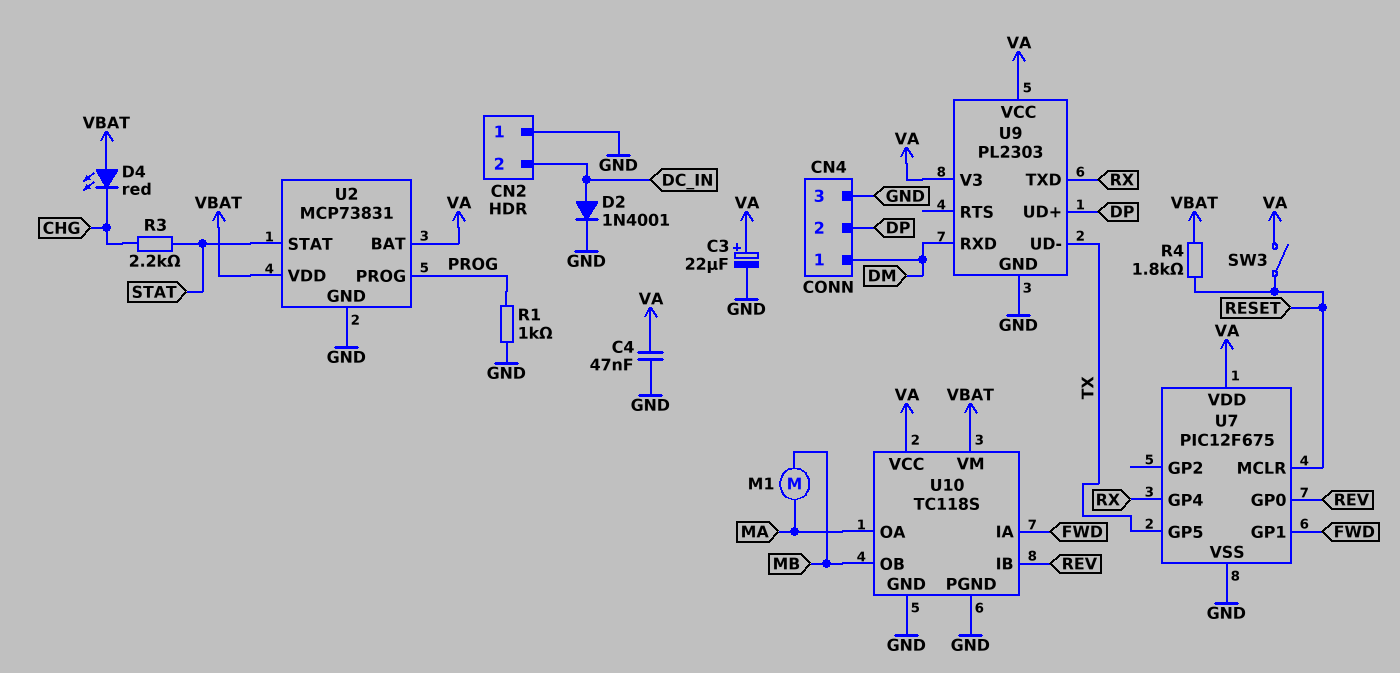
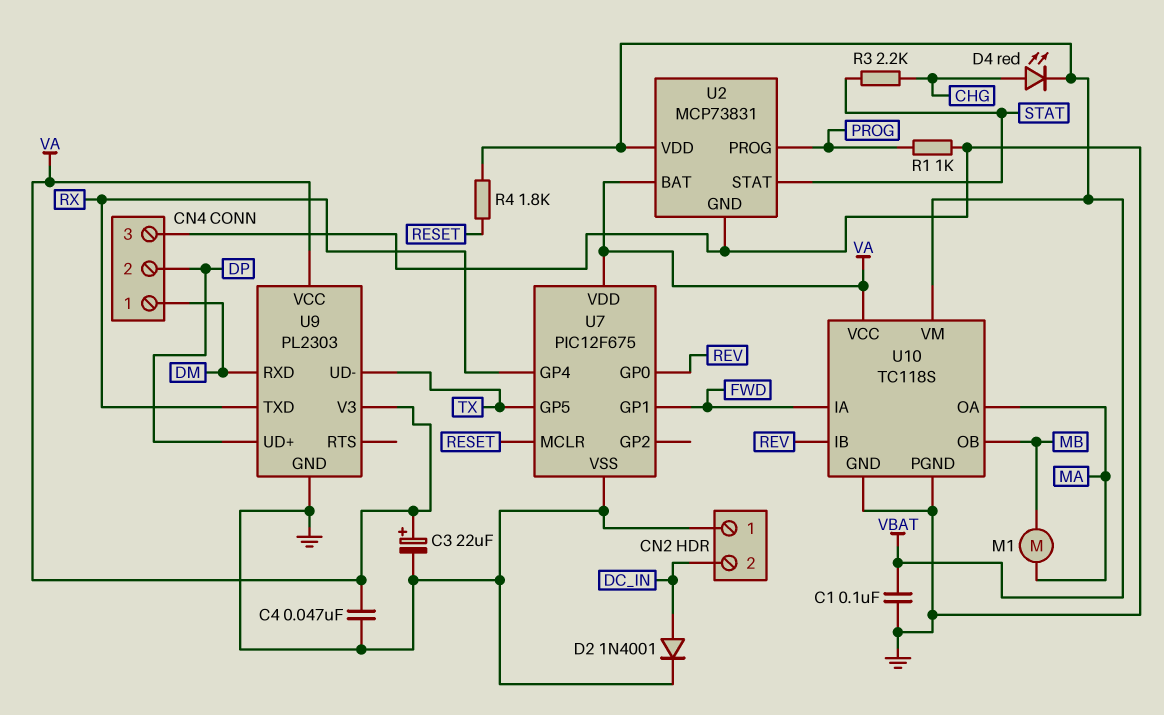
C1: none -> 100nF (GND, VBAT)
D4: LED red (A VBAT, K CHG) -> LED red (A CHG, K VBAT)
SW3: switch (RESET, VA) -> none

